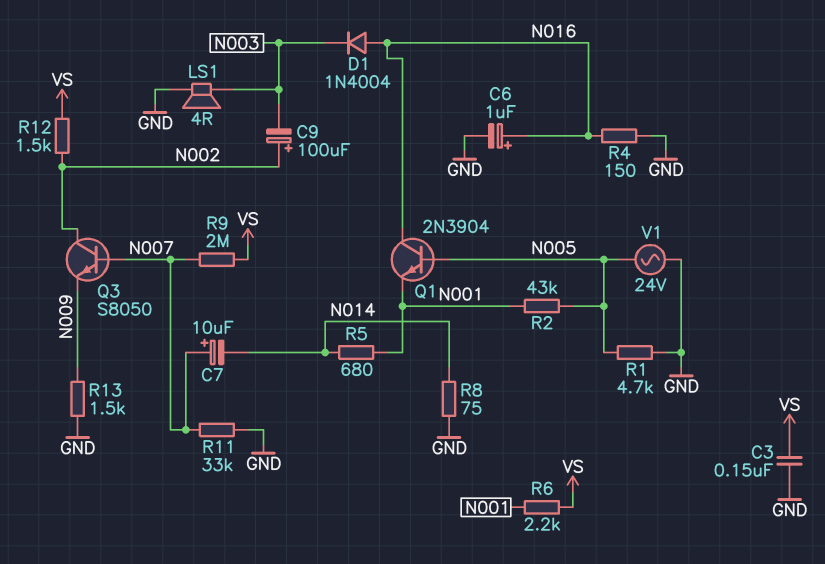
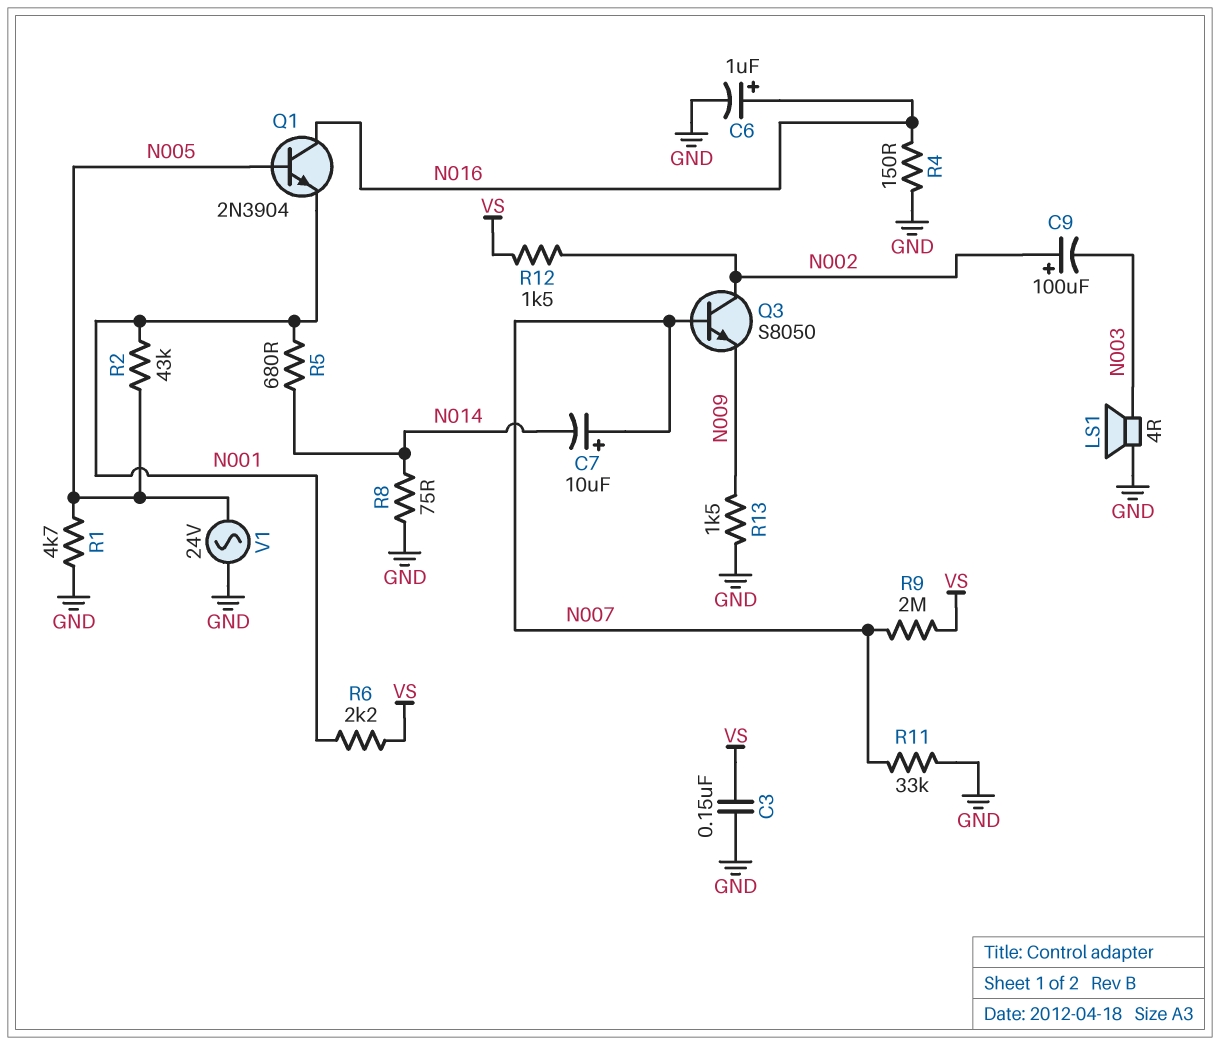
D1: diode 1N4004 (A N016, K N003) -> none

